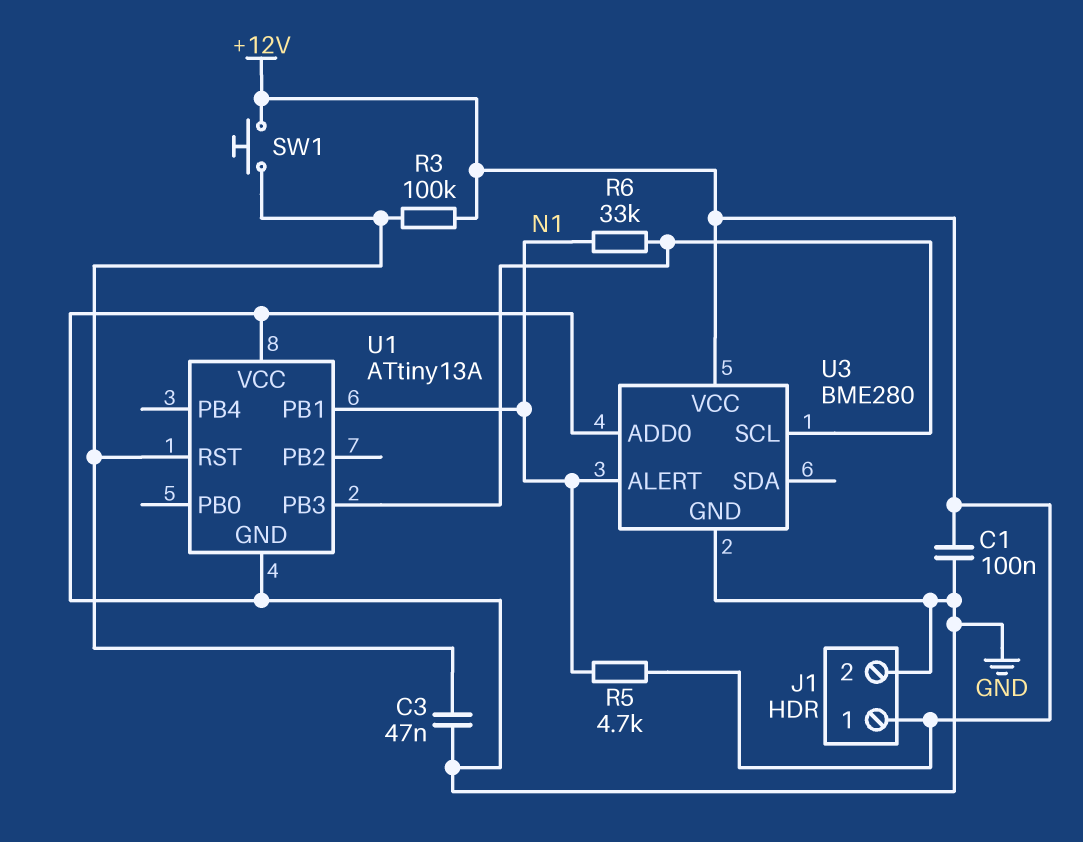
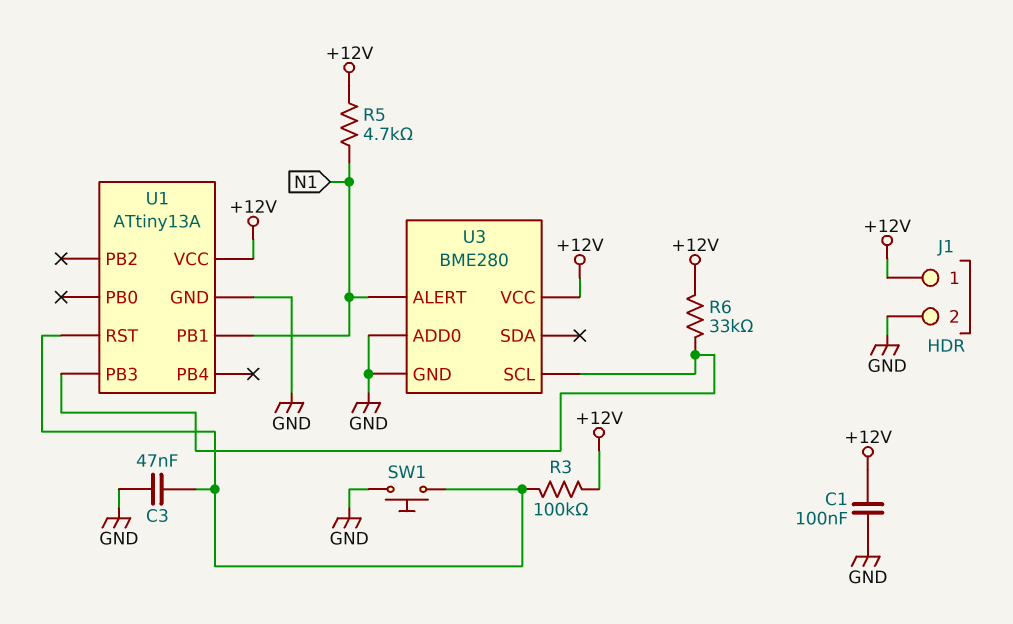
R6: 33k (N1, U1/PB3) -> 33k (+12V, U1/PB3)
SW1: button (+12V, U1/RST) -> button (GND, U1/RST)
U1 pin VCC: GND -> +12V

